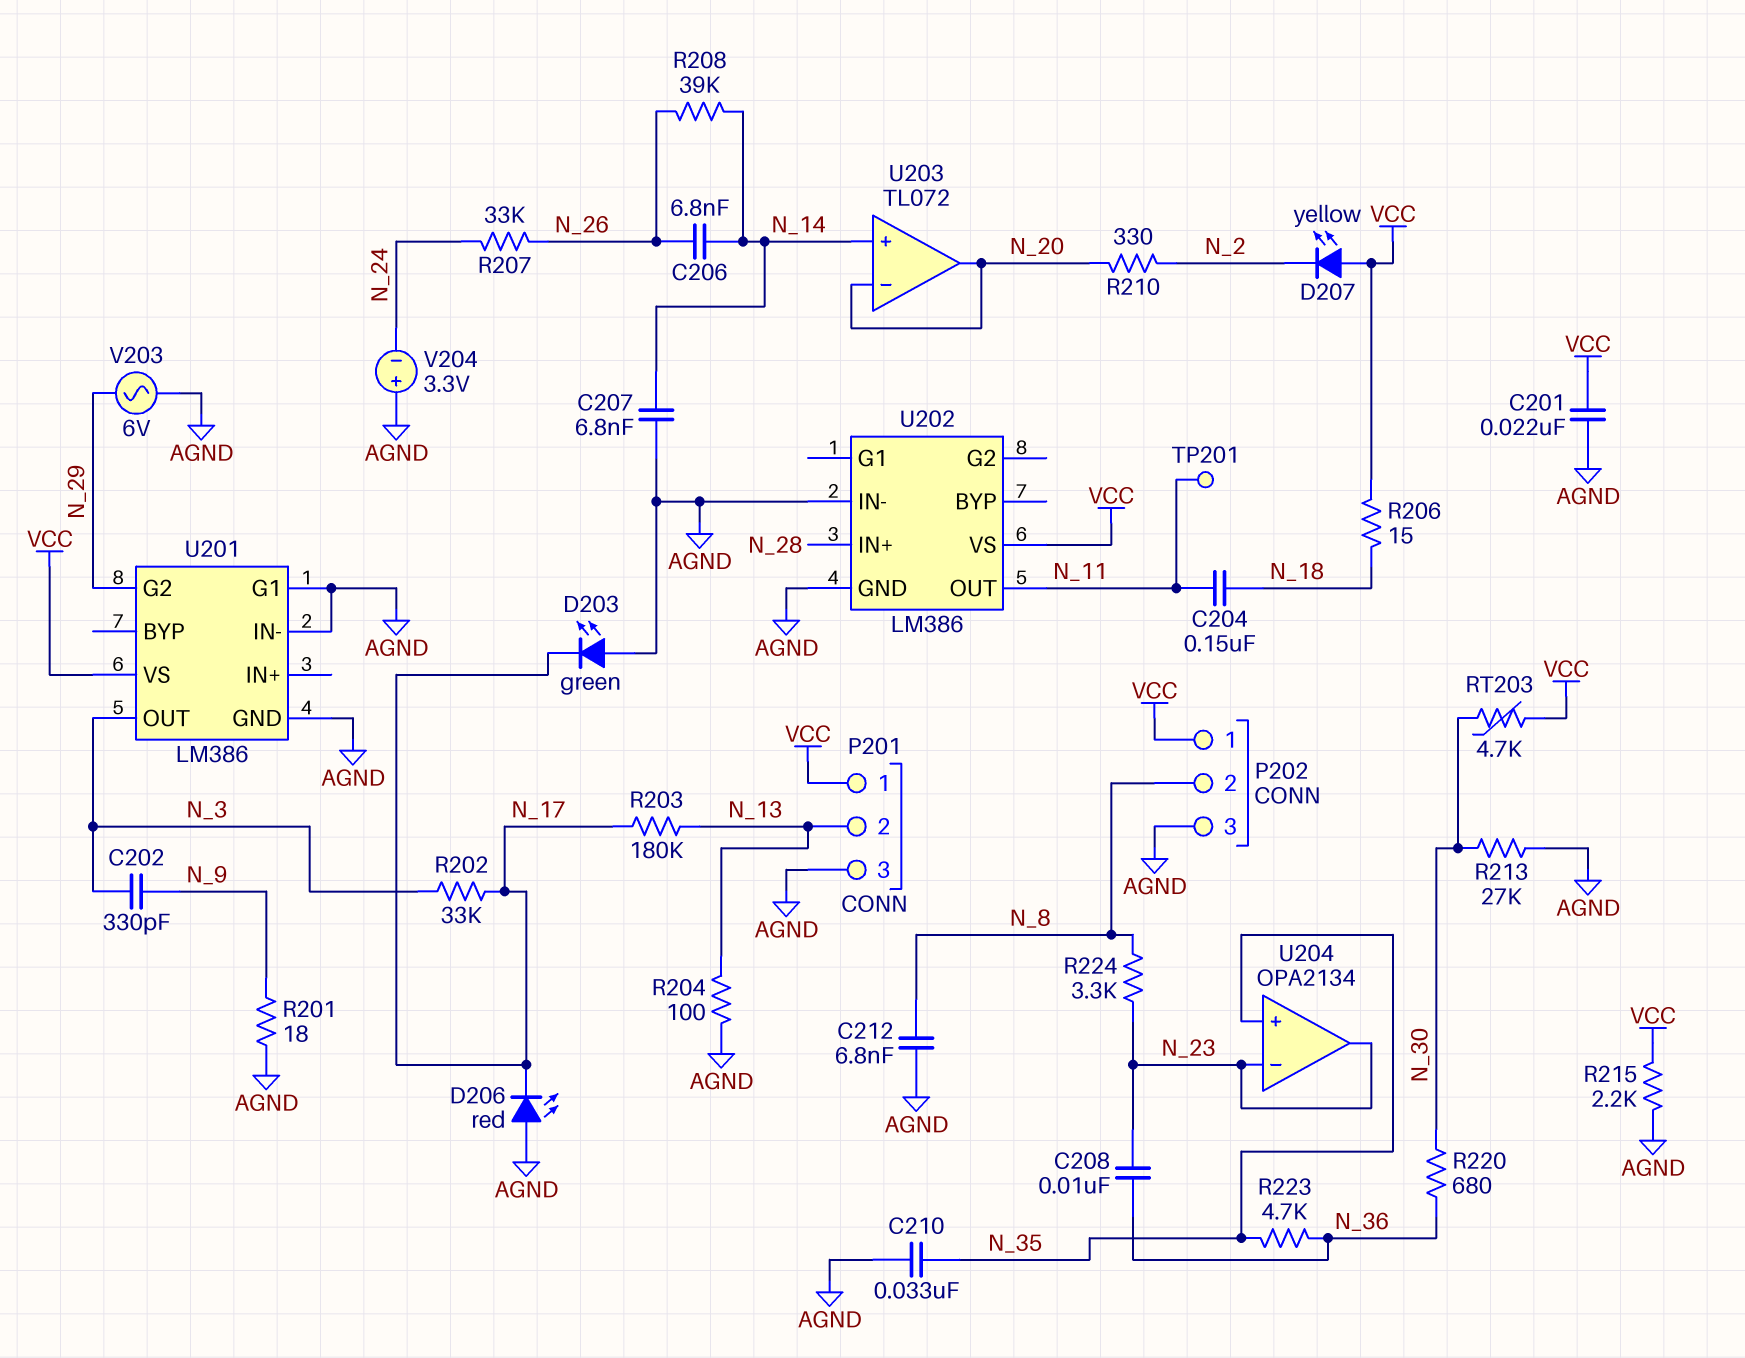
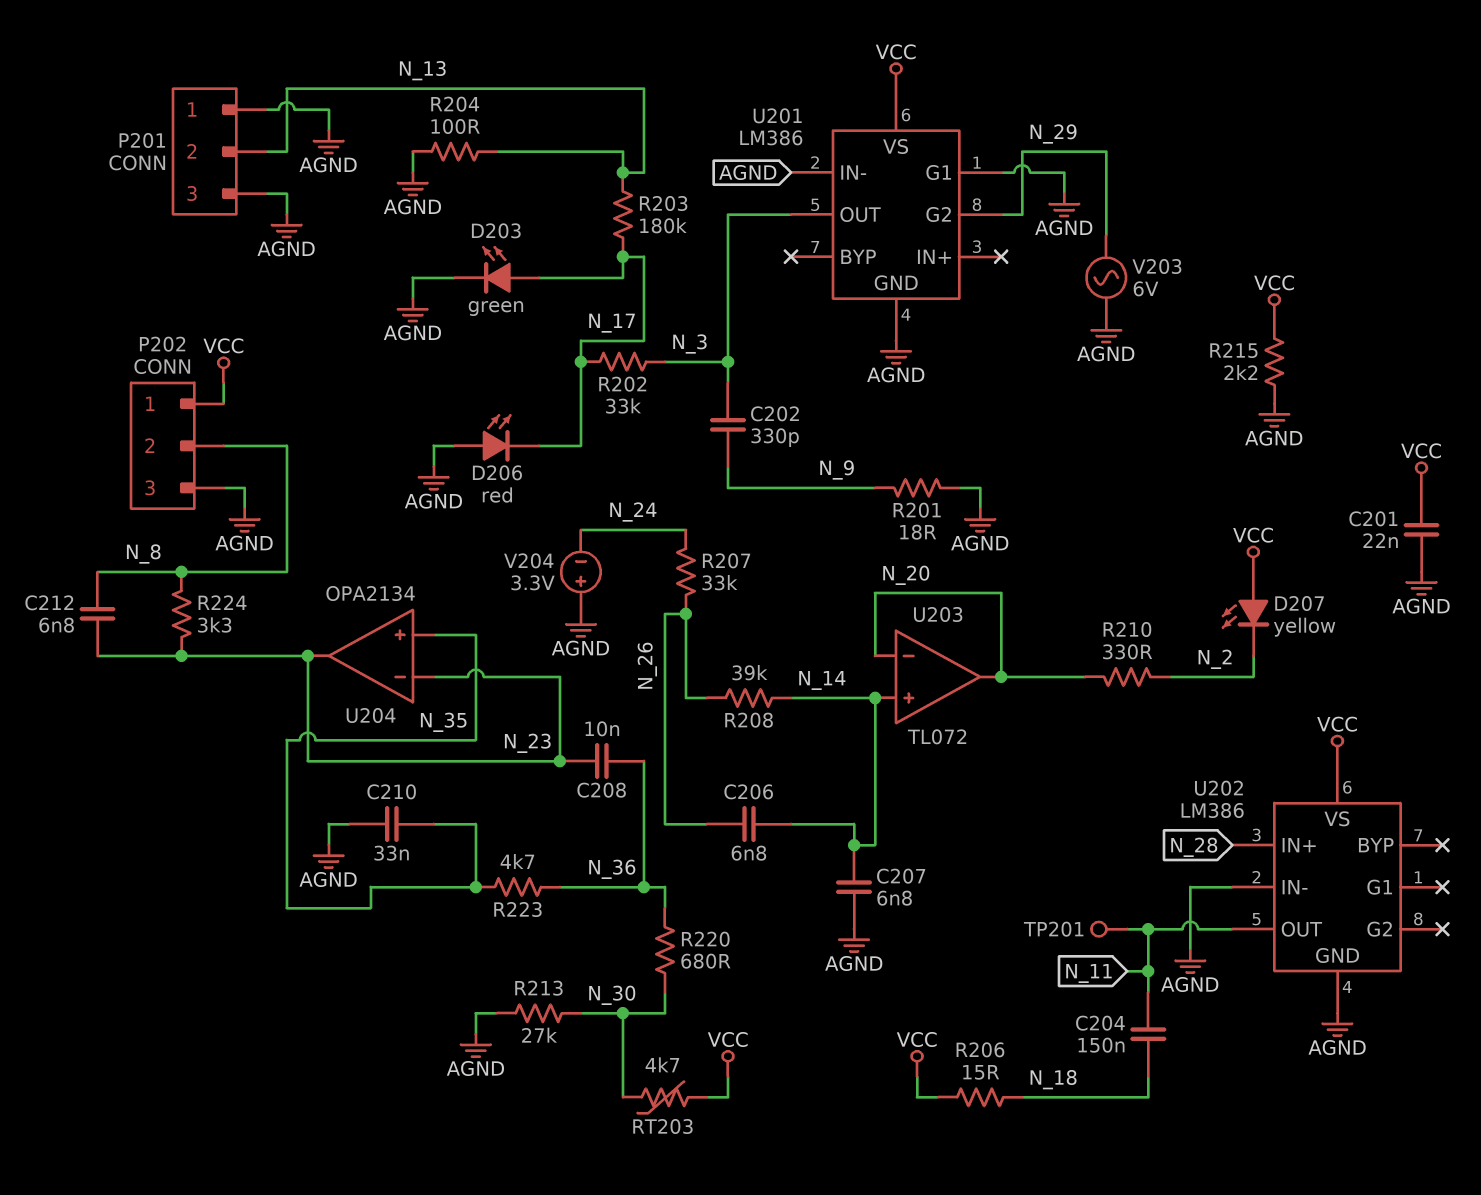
C212: 6.8nF (AGND, N_8) -> 6.8nF (N_8, N_23)
D203: LED green (A AGND, K N_17) -> LED green (A N_17, K AGND)
P201 pin 1: VCC -> AGND

